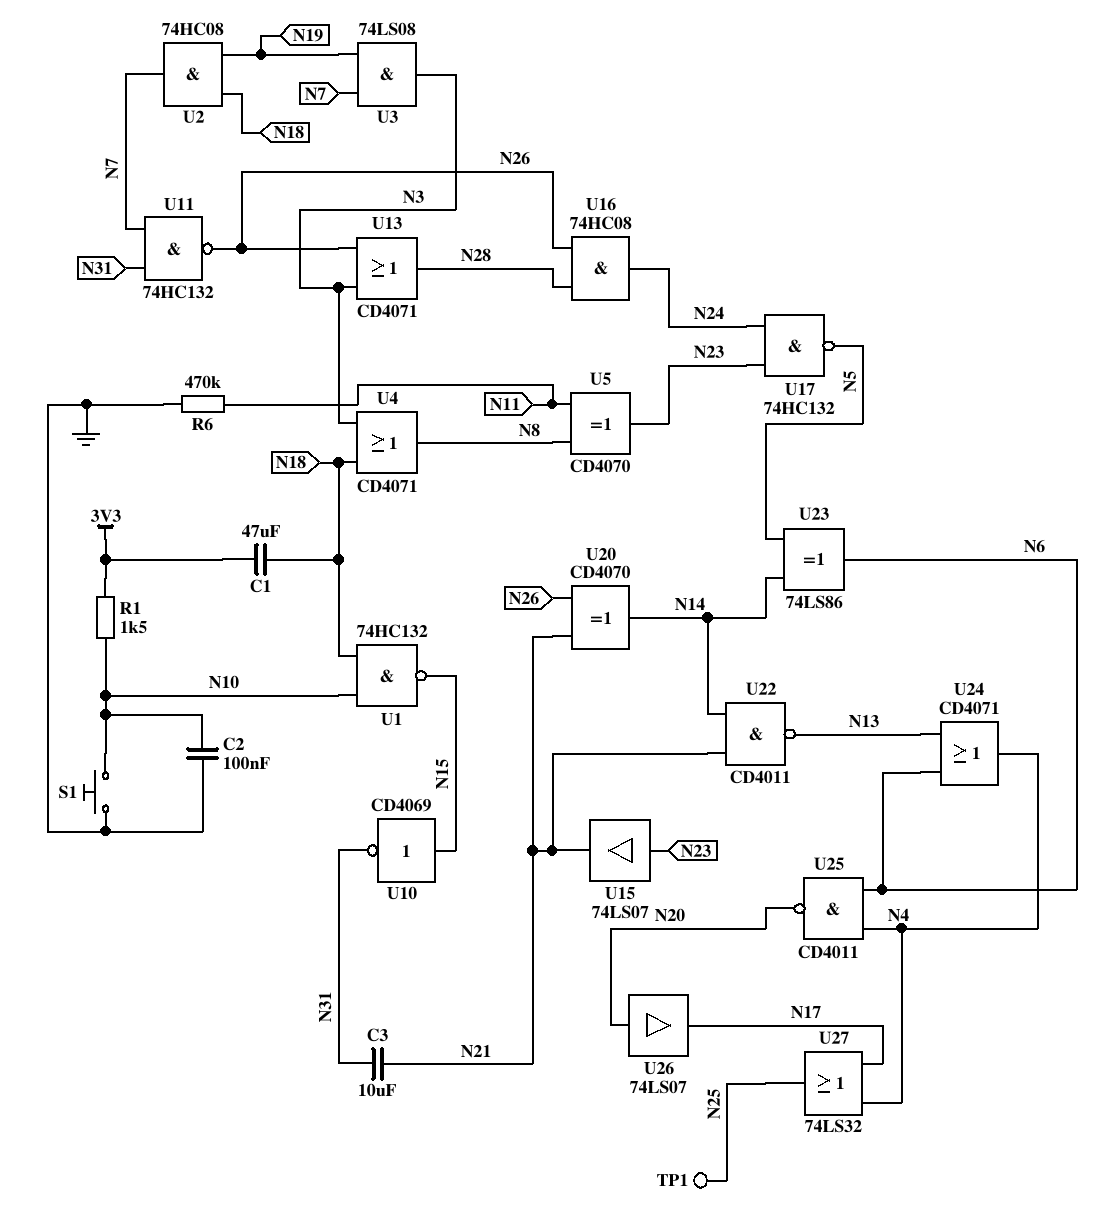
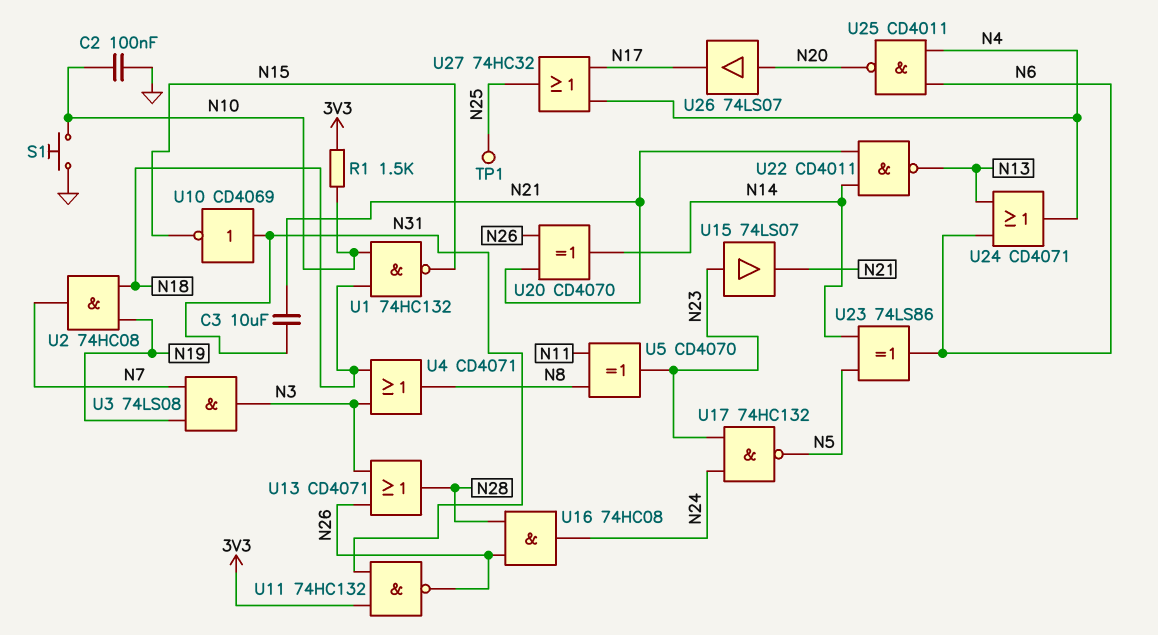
C1: 47uF (3V3, N18) -> none
R6: 470k (GND, N11) -> none
U10: NOT CD4069 (in N15, out N31) -> NOT CD4069 (in N31, out N15)
U11: NAND 74HC132 (in N7, in N31, out N26) -> NAND 74HC132 (in 3V3, in N31, out N26)
U27: OR 74LS32 (in N4, in N17, out N25) -> OR 74HC32 (in N4, in N17, out N25)

